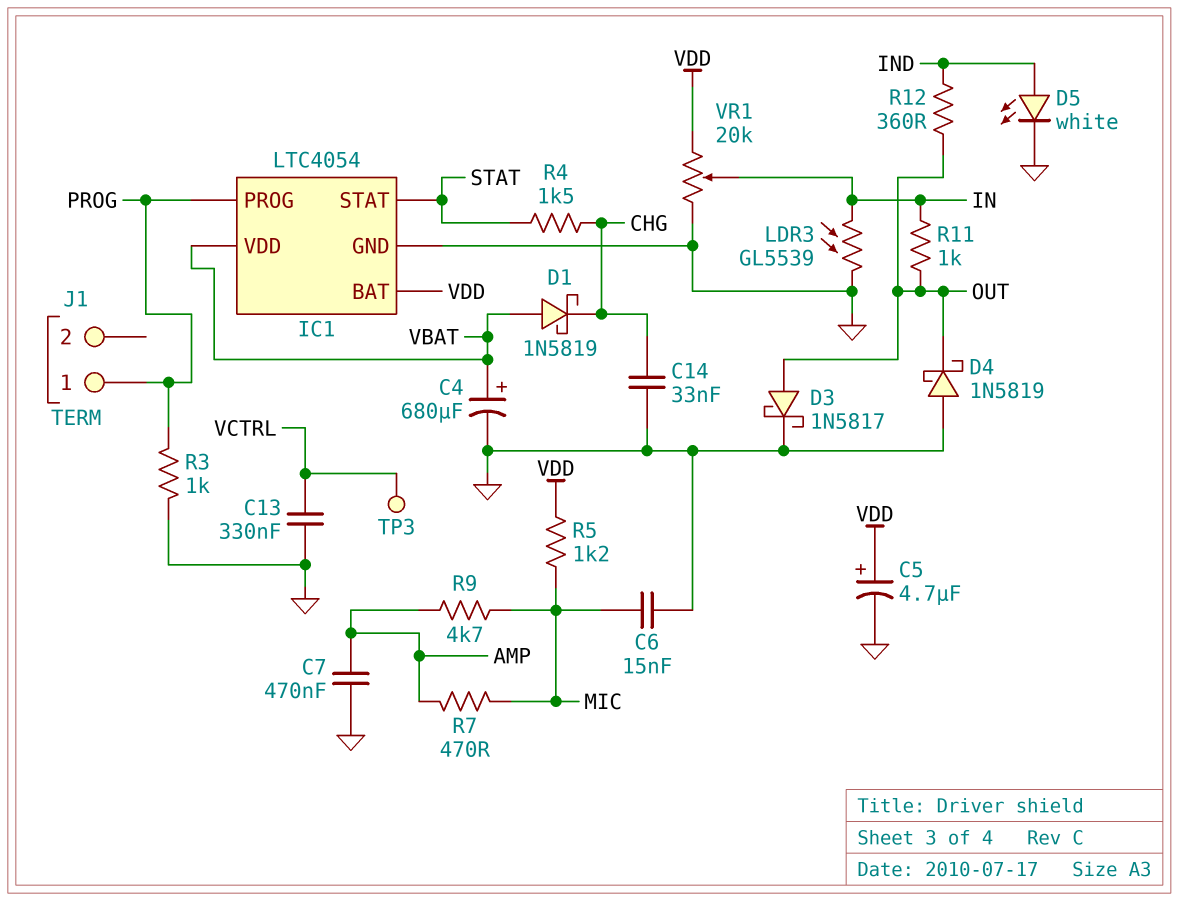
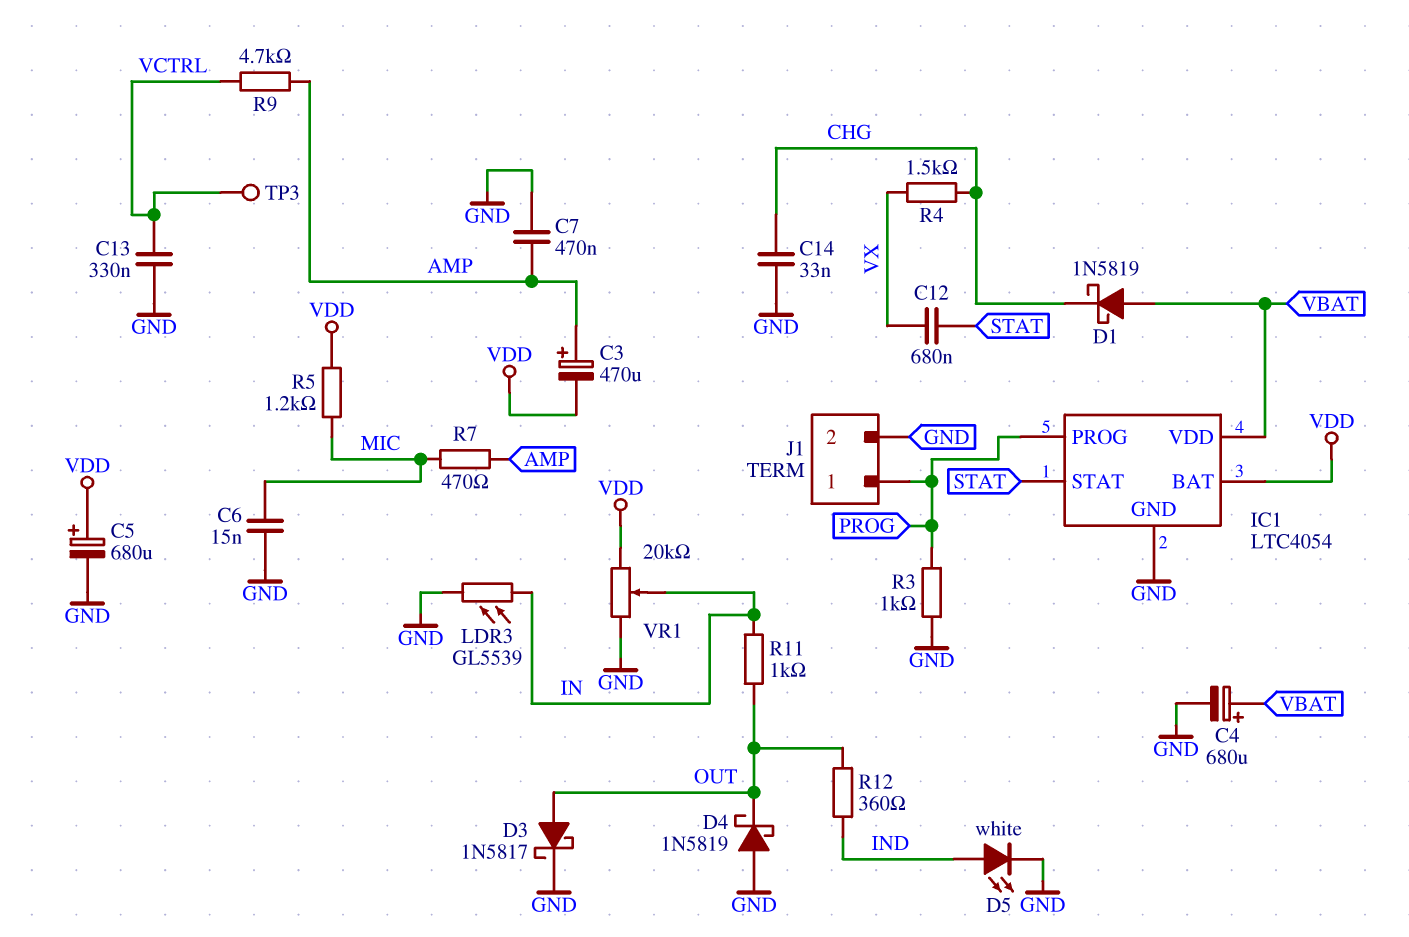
C3: none -> 470uF (plus AMP, minus VDD)
C5: 4.7uF (plus VDD, minus GND) -> 680uF (plus VDD, minus GND)
C12: none -> 680nF (STAT, VX)
J1 pin 2: none -> GND
R4: 1.5k (CHG, STAT) -> 1.5k (CHG, VX)
R9: 4.7k (AMP, MIC) -> 4.7k (AMP, VCTRL)

